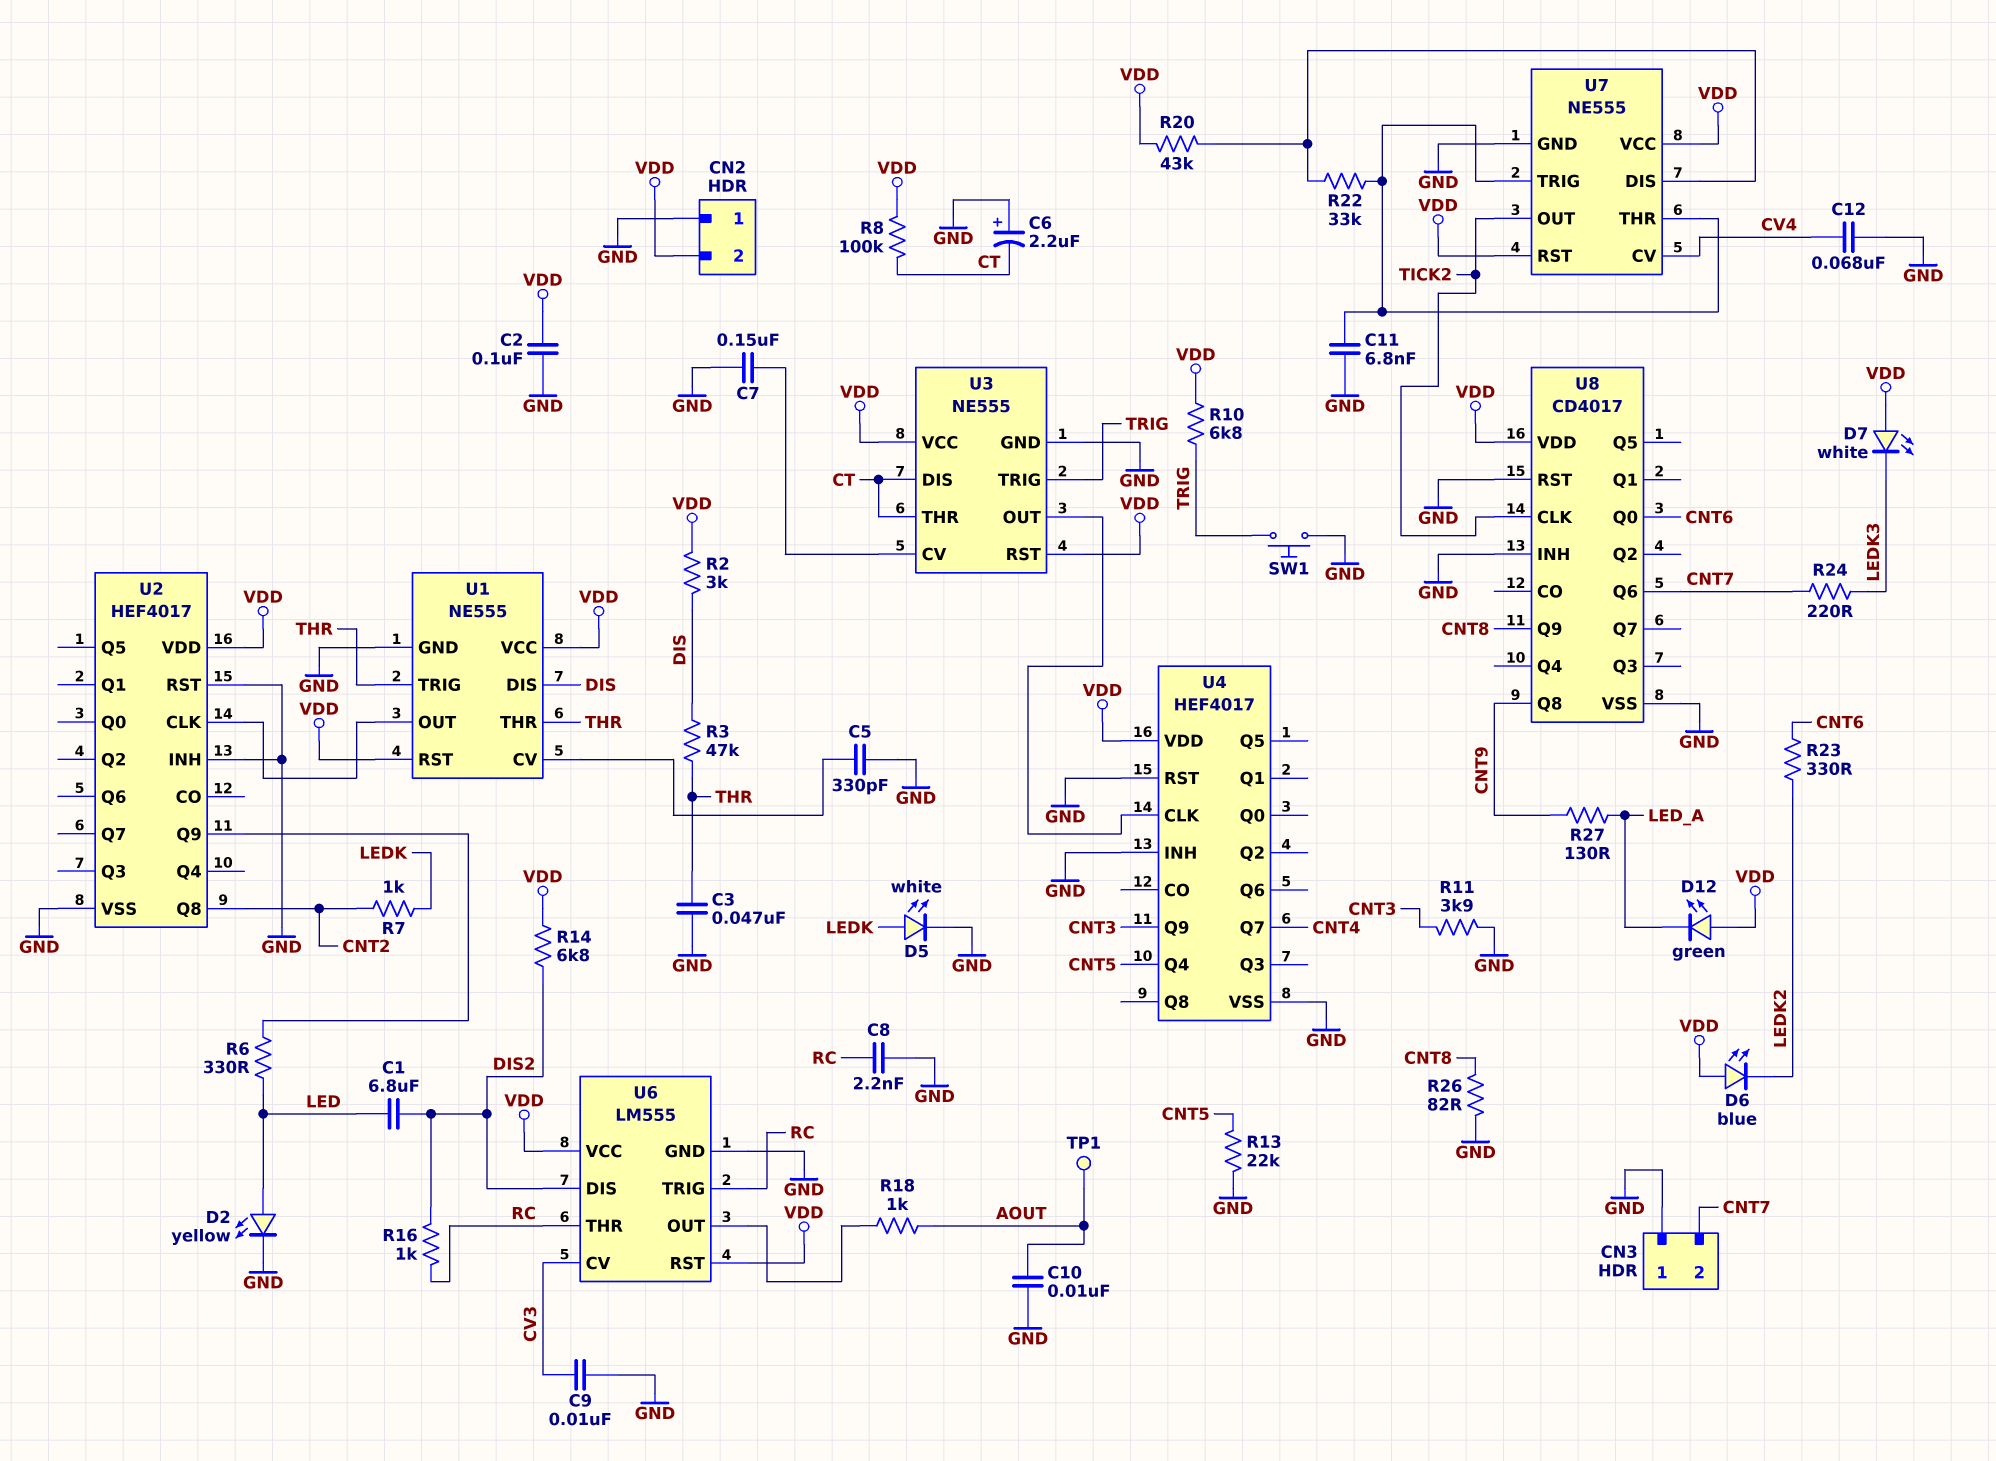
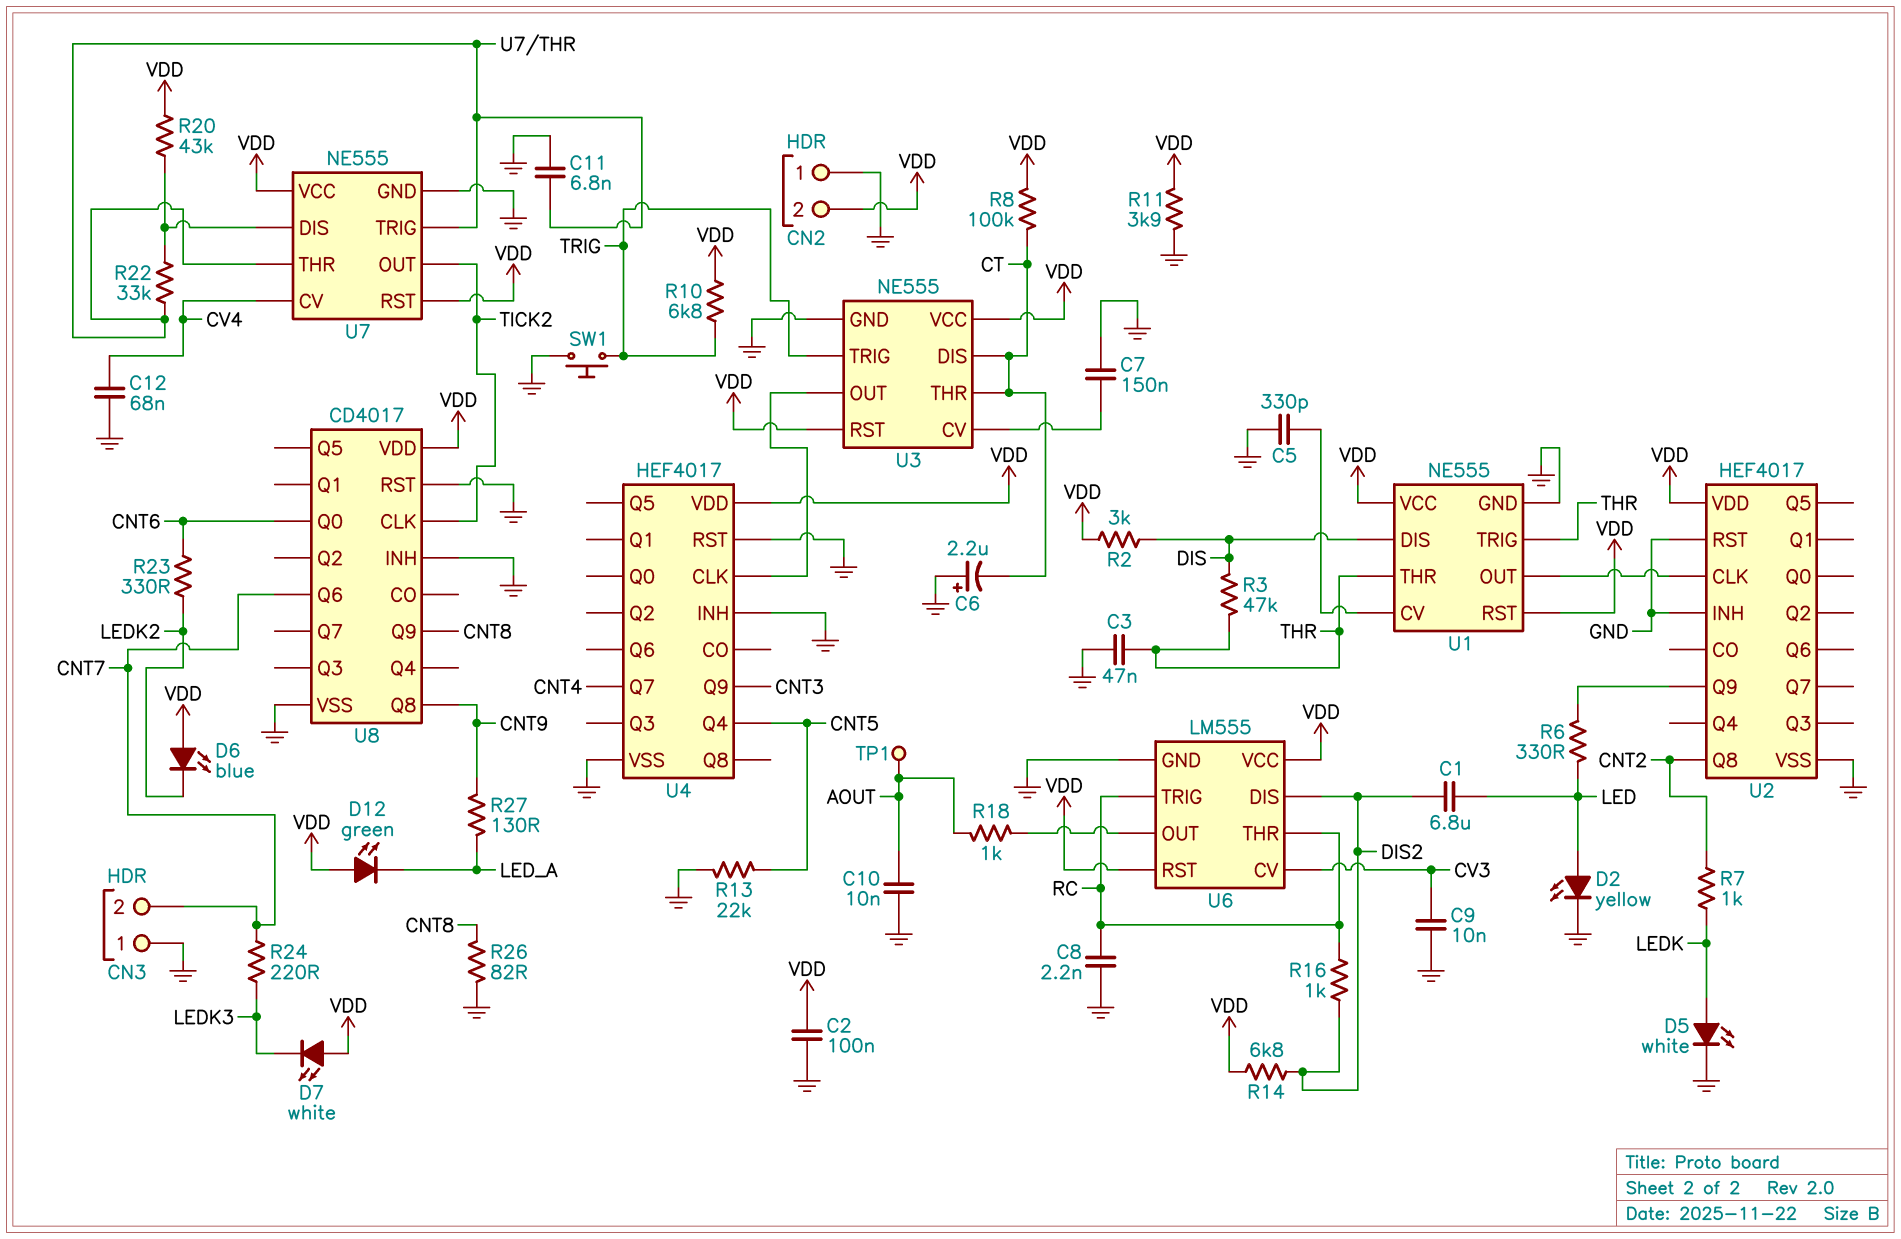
R11: 3.9k (CNT3, GND) -> 3.9k (GND, VDD)

